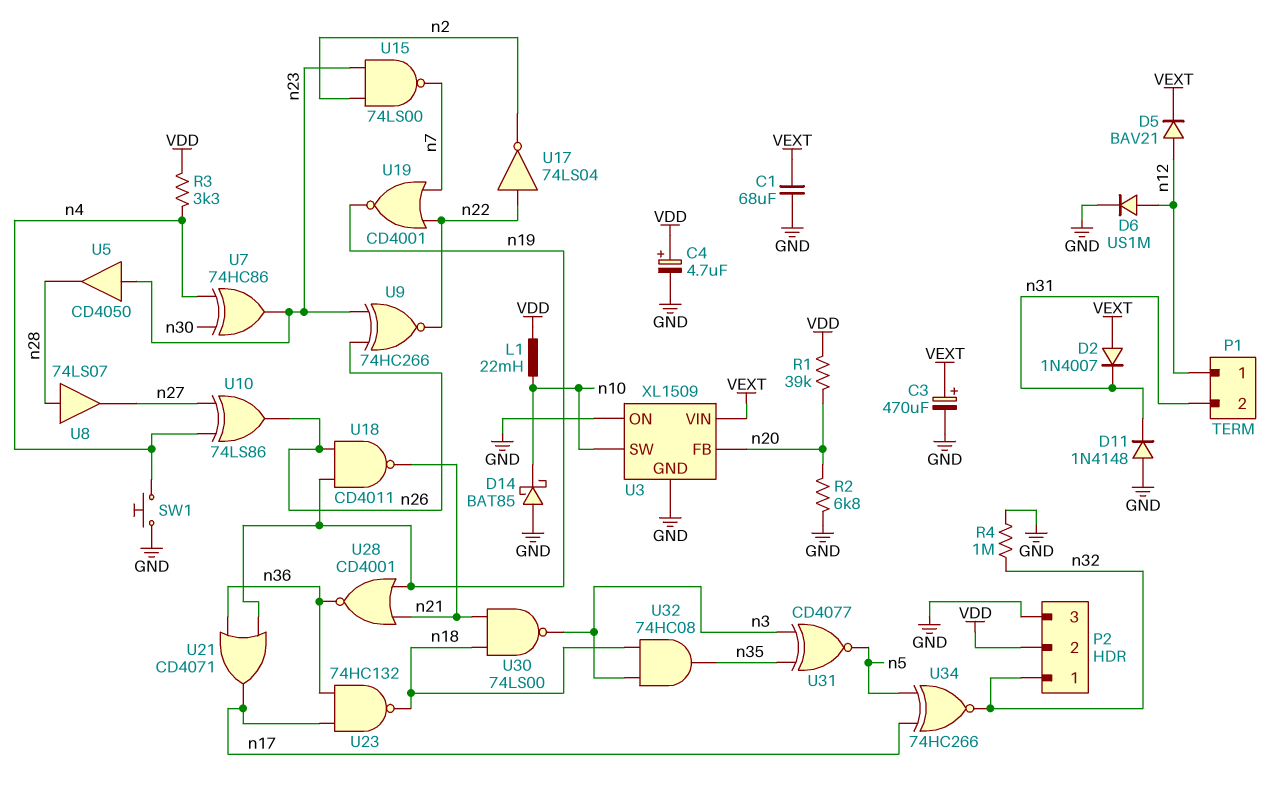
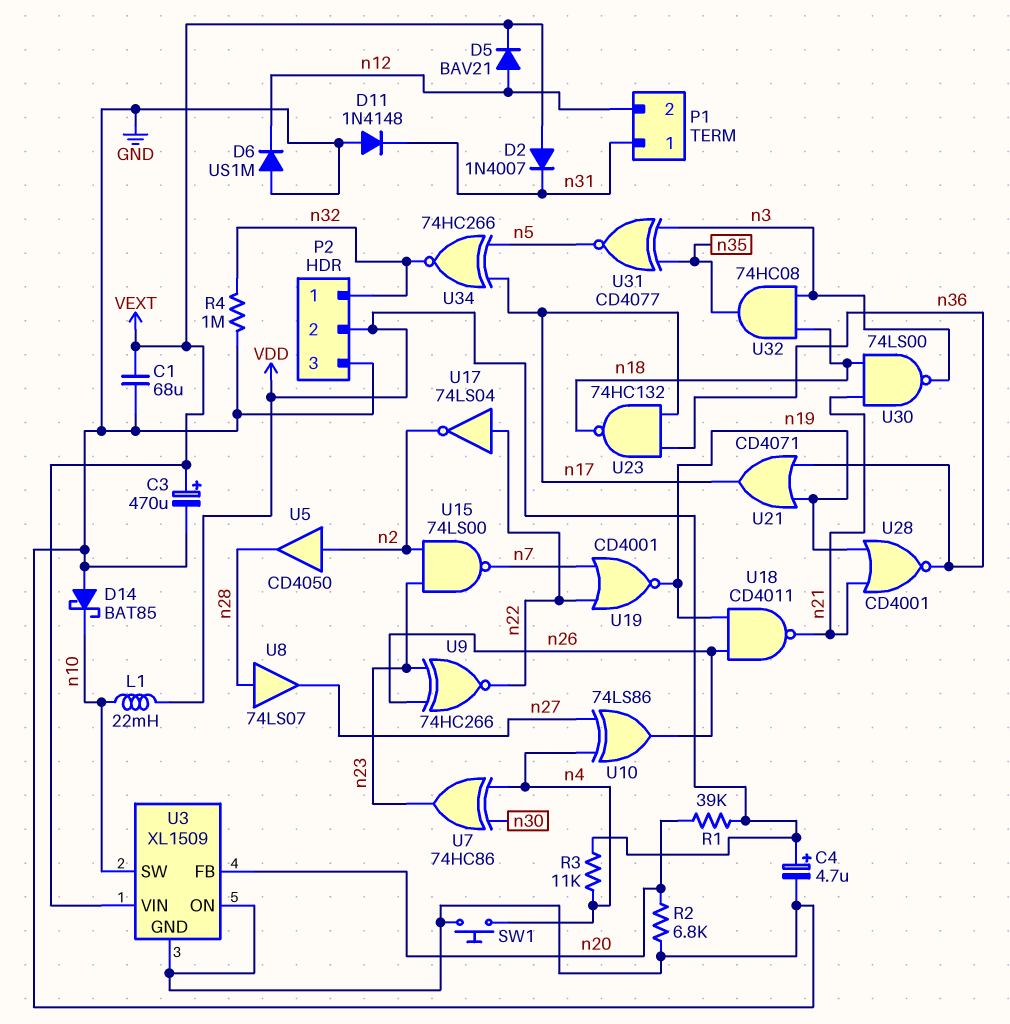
D6: diode US1M (A n12, K GND) -> diode US1M (A GND, K n12)
P1 pin 1: n12 -> n31
P1 pin 2: n31 -> n12
R3: 3.3k (VDD, n4) -> 11k (VDD, n4)
U5: buffer CD4050 (in n23, out n28) -> buffer CD4050 (in n2, out n28)

